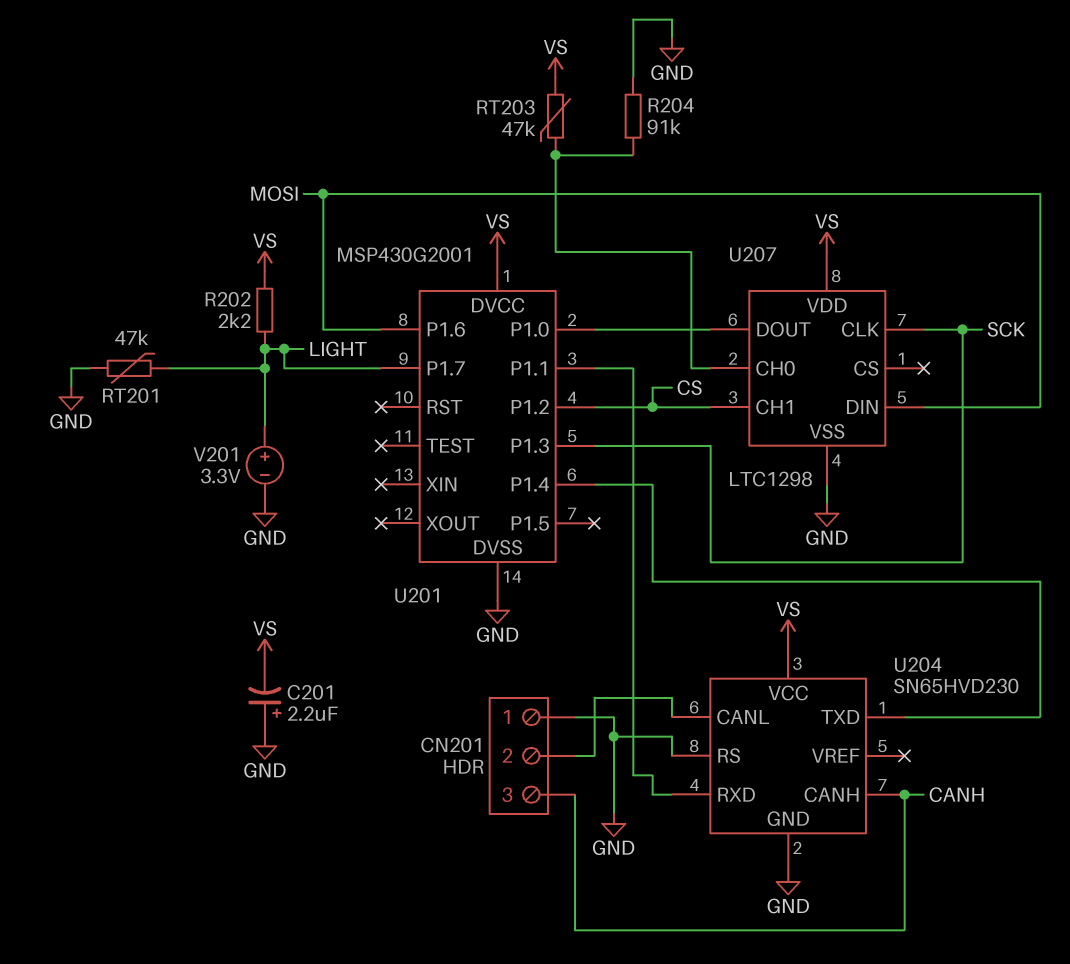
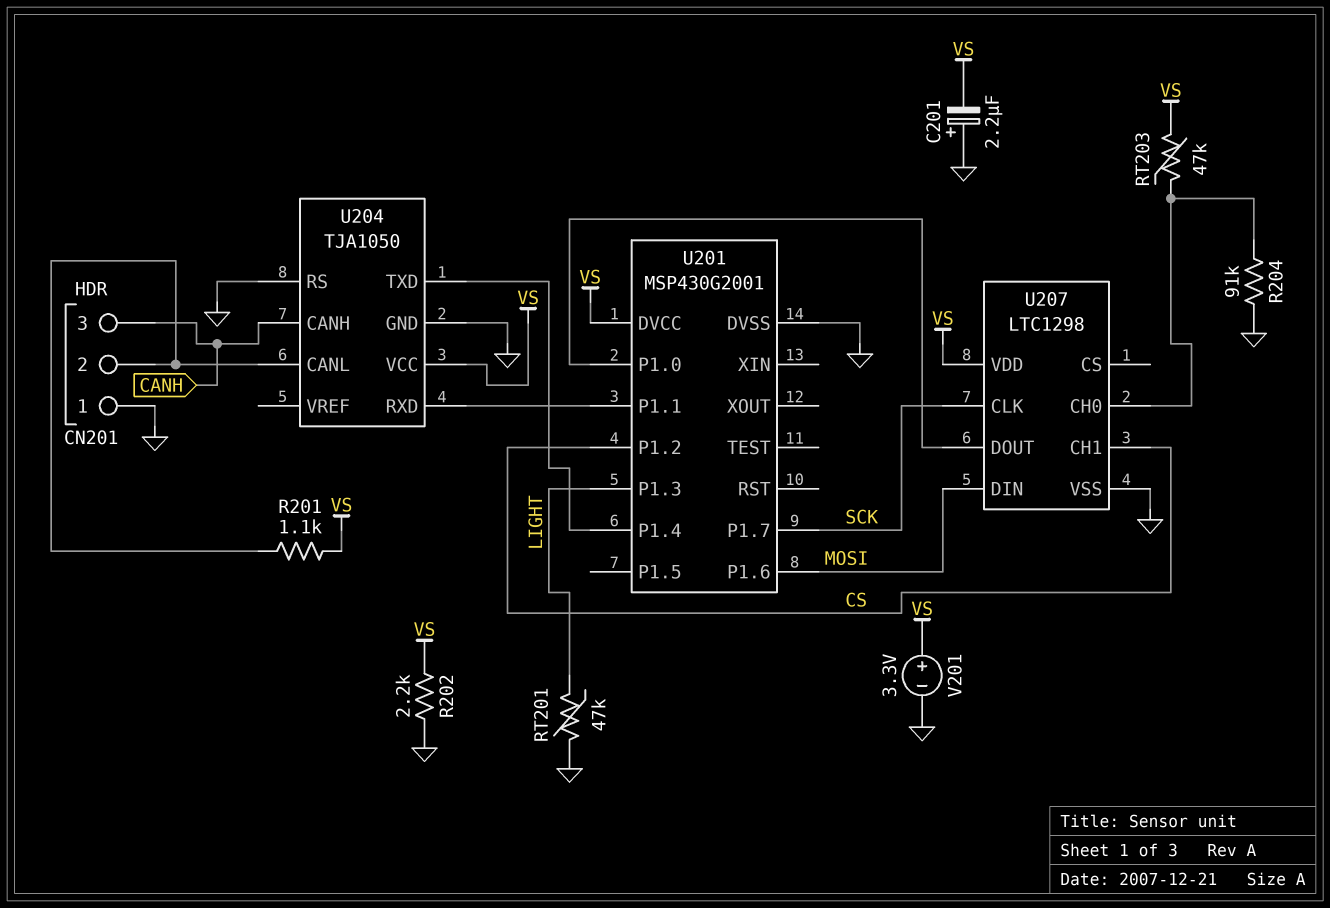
R201: none -> 1.1k (CN201/2, VS)
R202: 2.2k (LIGHT, VS) -> 2.2k (GND, VS)
U201 pin P1.3: SCK -> LIGHT
U201 pin P1.7: LIGHT -> SCK
U204: SN65HVD230 -> TJA1050
V201: 3.3V (plus LIGHT, minus GND) -> 3.3V (plus VS, minus GND)

